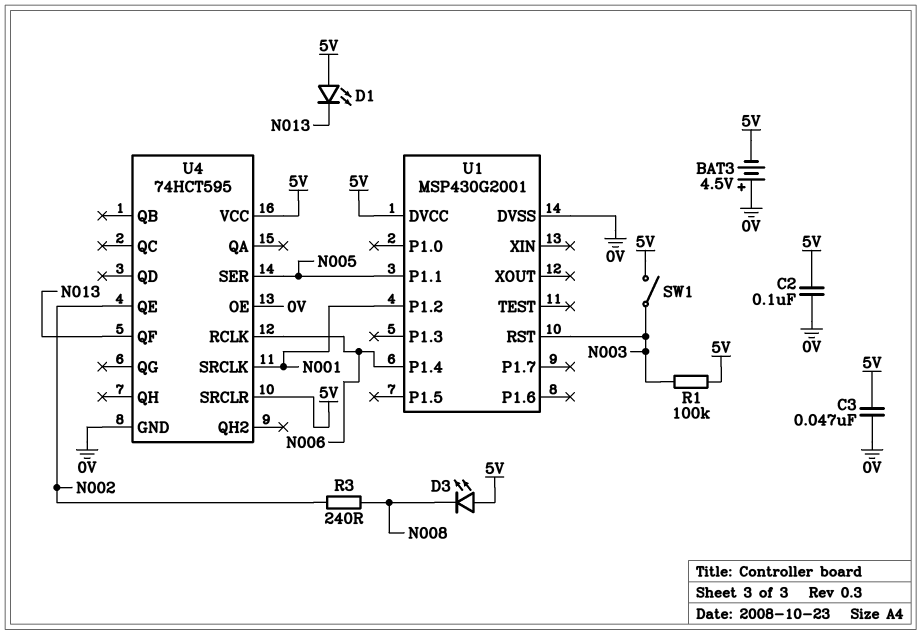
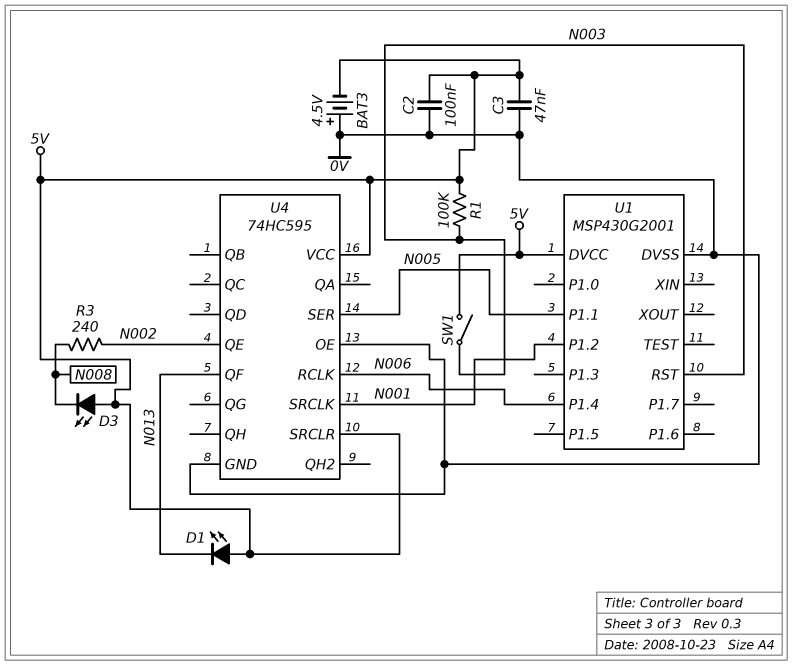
U4: 74HCT595 -> 74HC595

